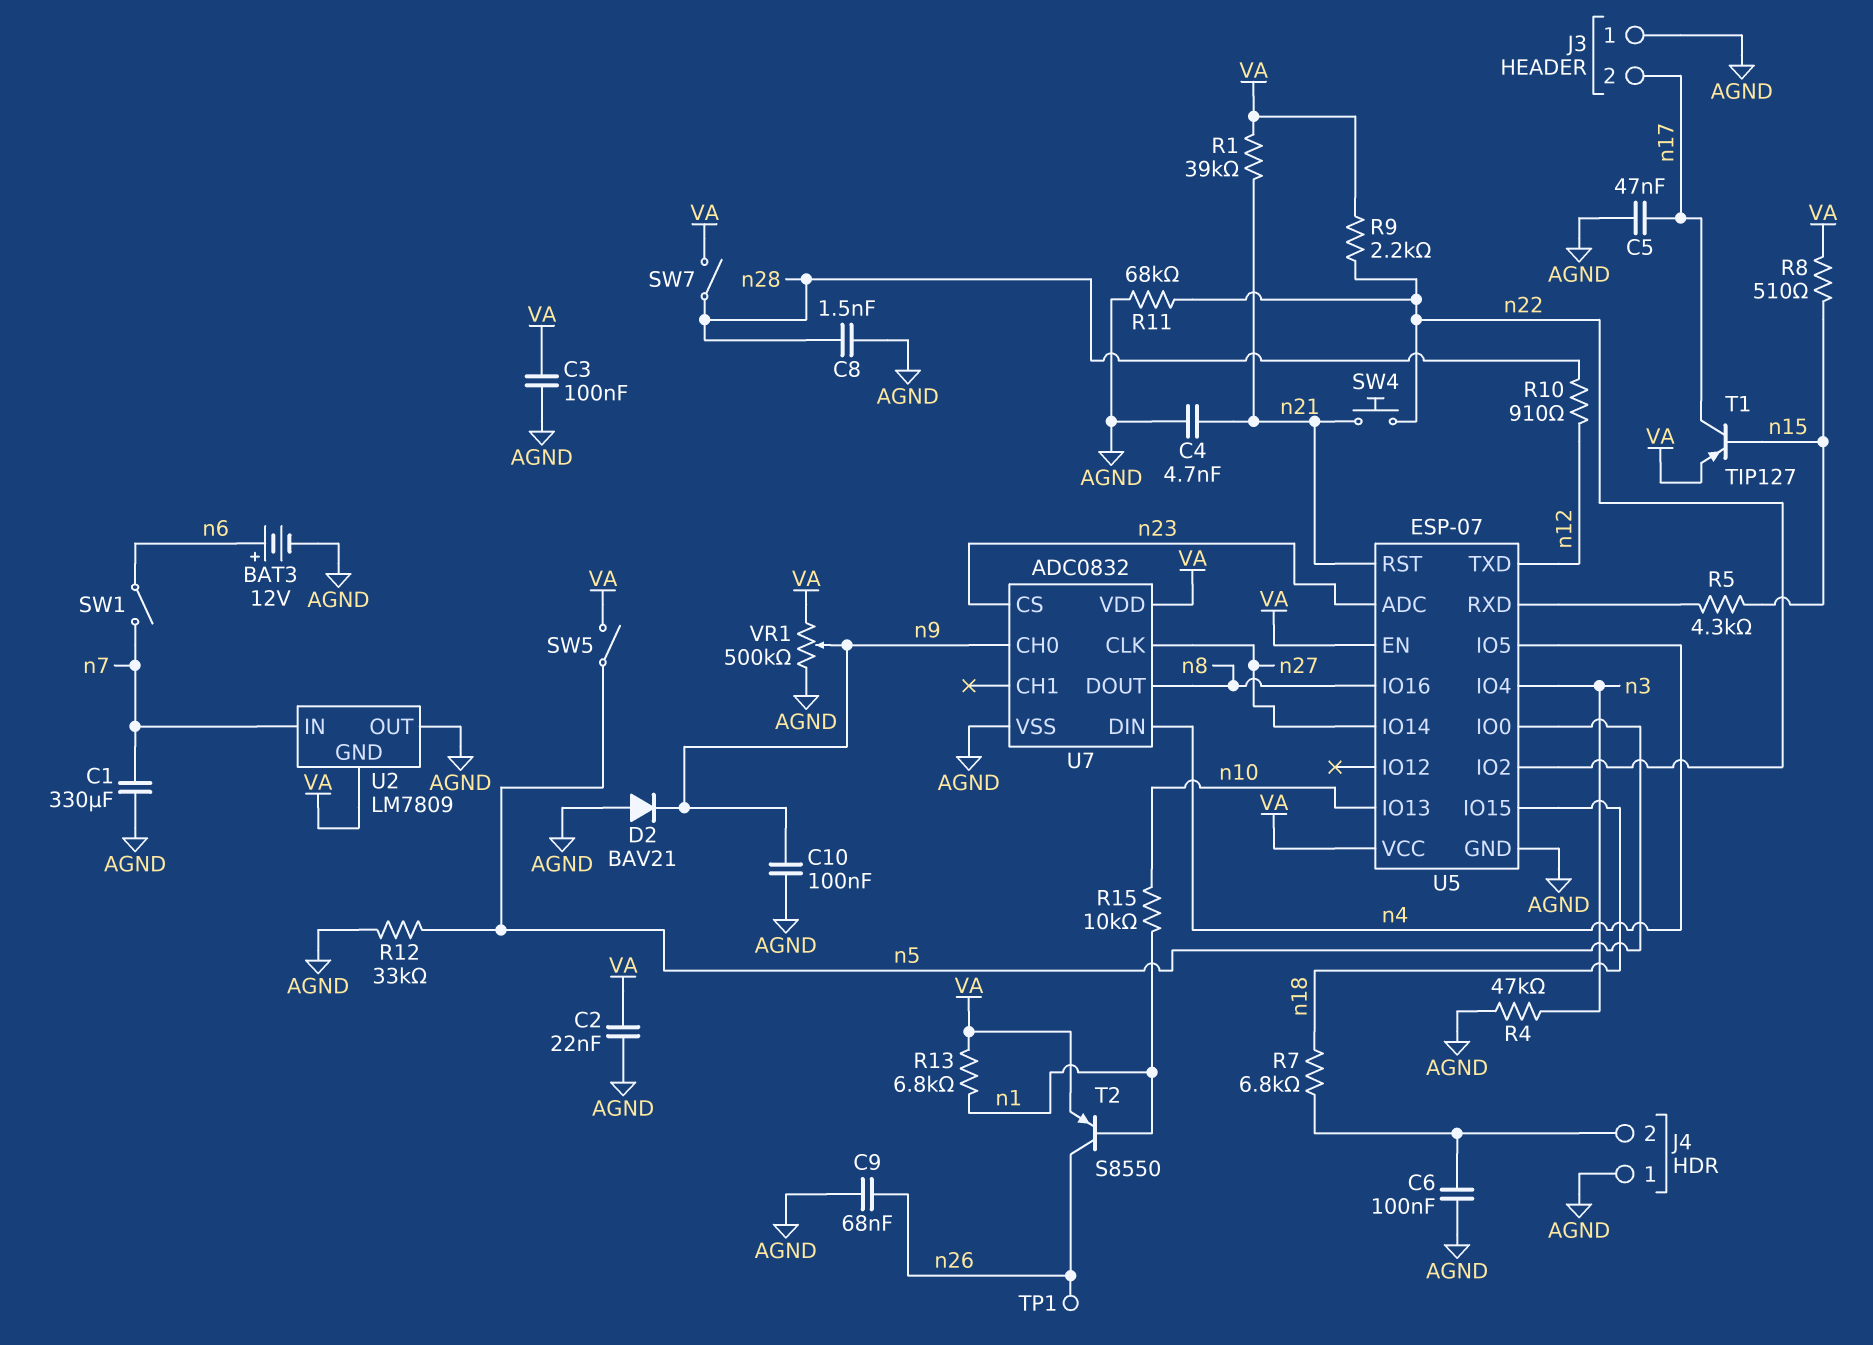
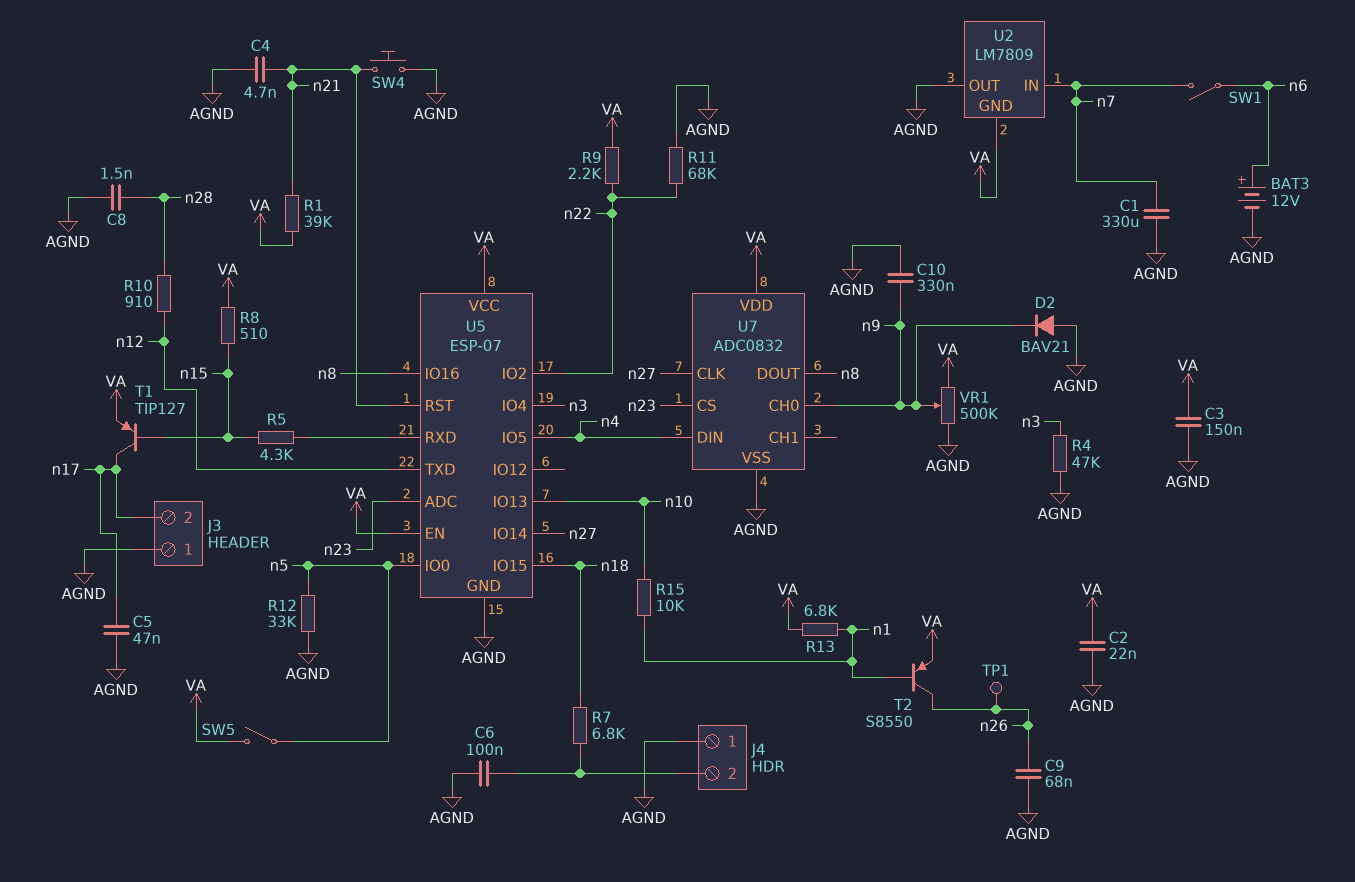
C3: 100nF (AGND, VA) -> 150nF (AGND, VA)
C10: 100nF (AGND, n9) -> 330nF (AGND, n9)
SW4: button (n21, n22) -> button (AGND, n21)
SW7: switch (VA, n28) -> none

